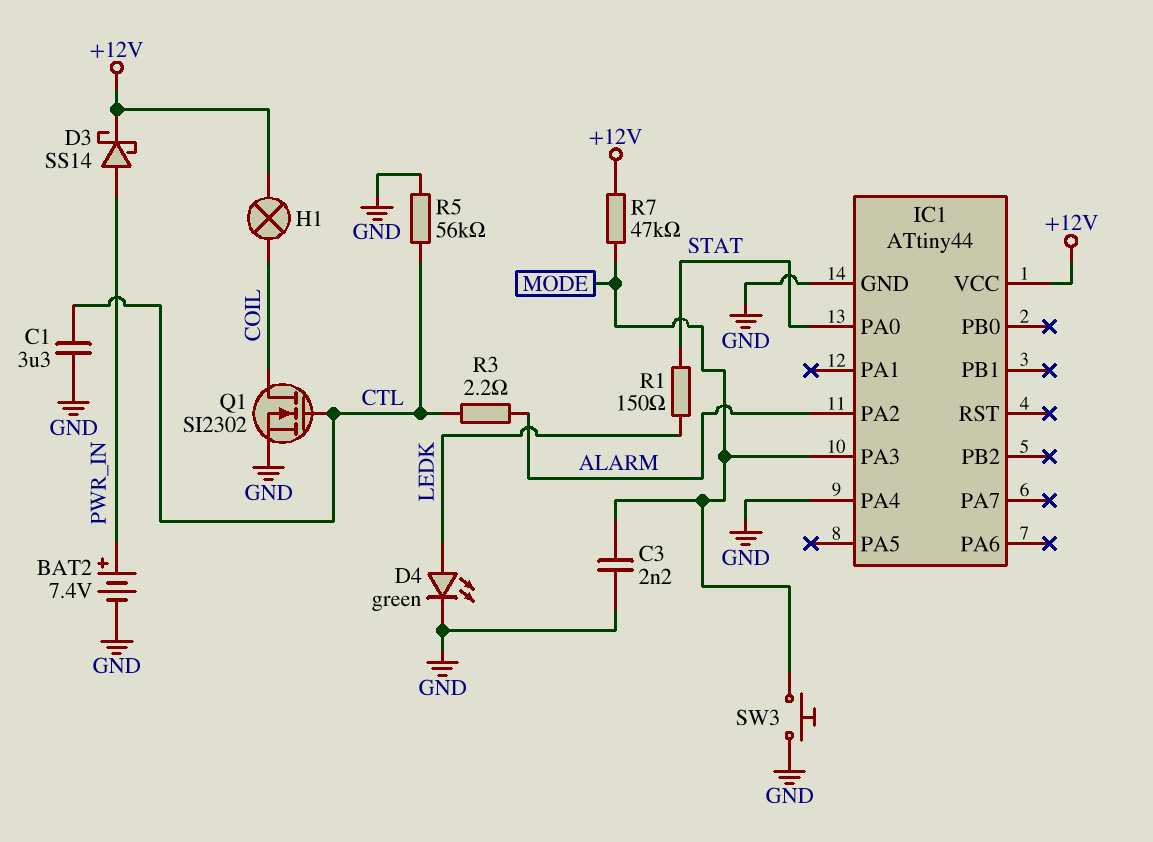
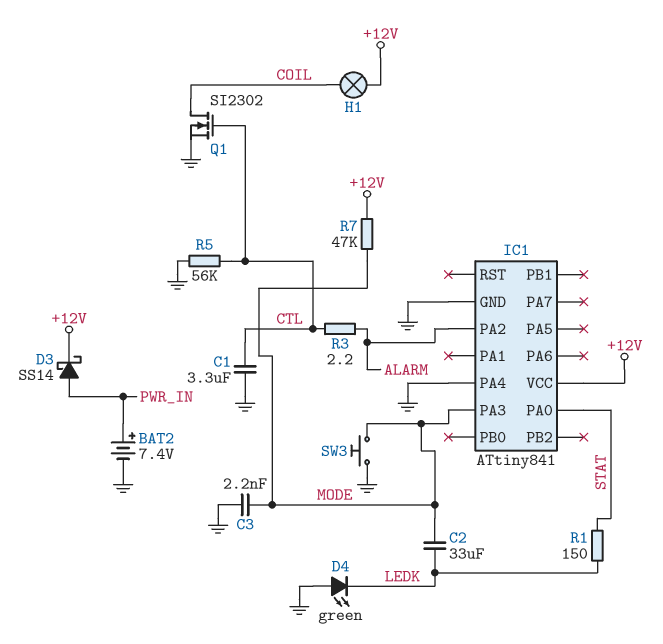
C2: none -> 33uF (LEDK, MODE)
D4: LED green (A LEDK, K GND) -> LED green (A GND, K LEDK)
IC1: ATtiny44 -> ATtiny841

